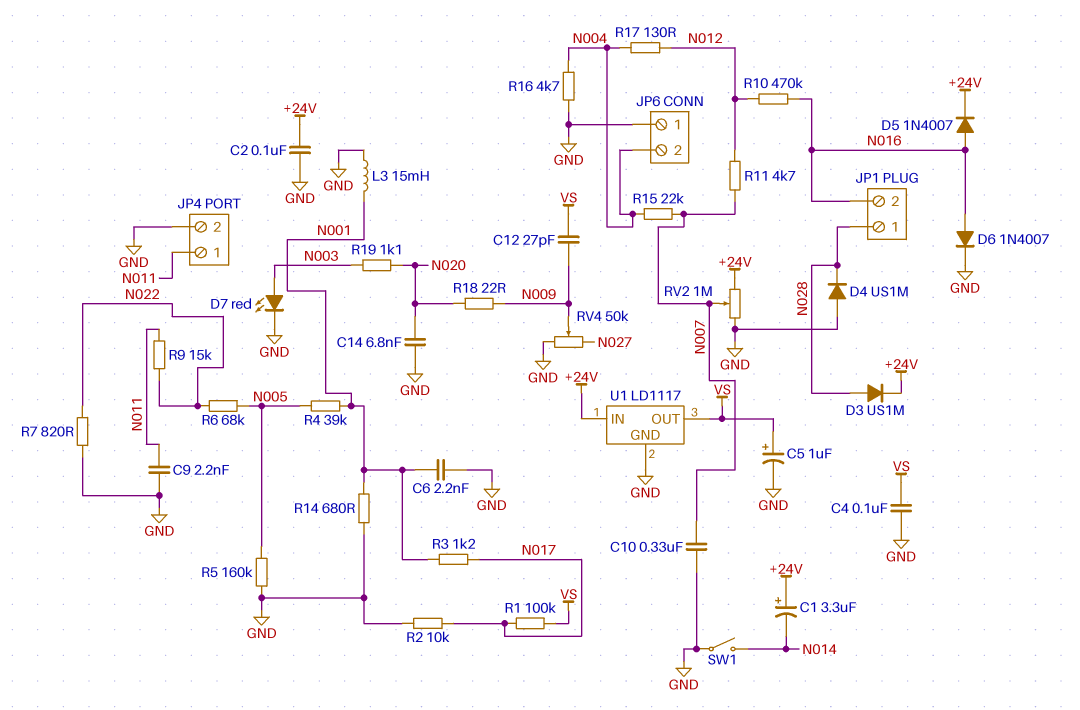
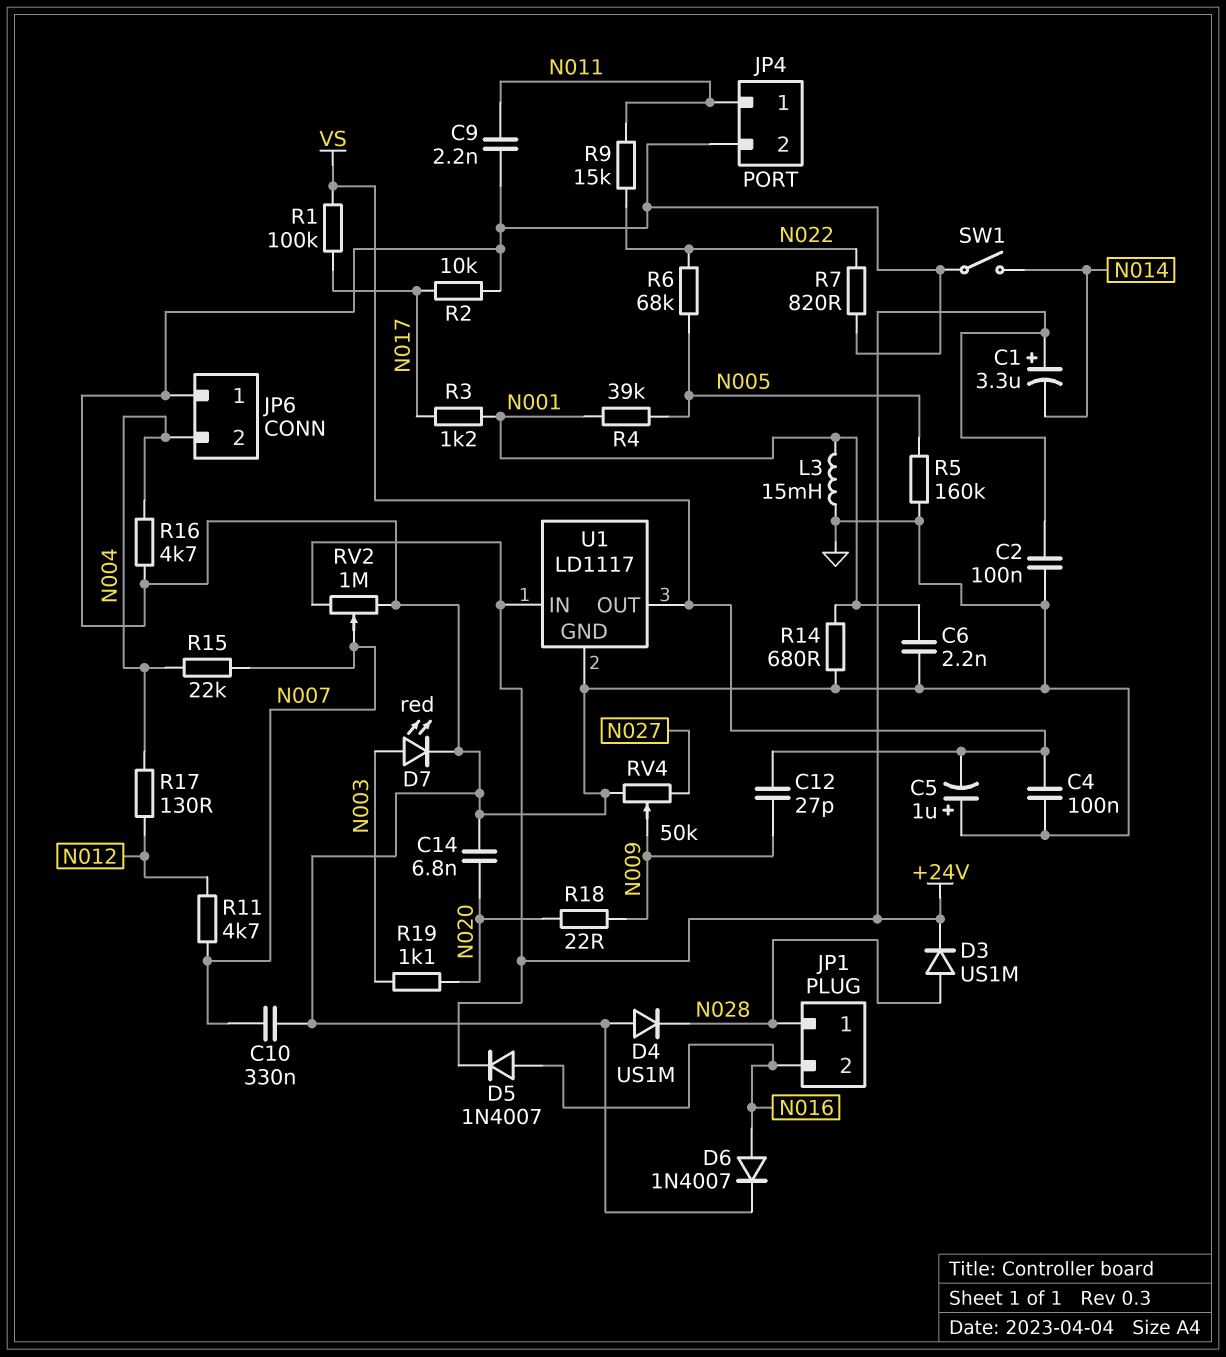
C5: 1uF (plus VS, minus GND) -> 1uF (plus GND, minus VS)
R10: 470k (N012, N016) -> none

